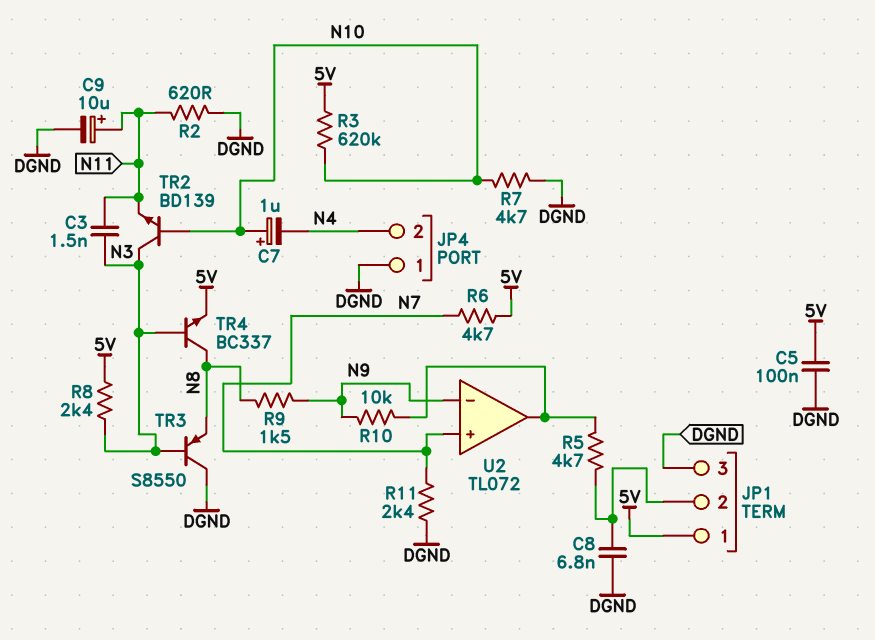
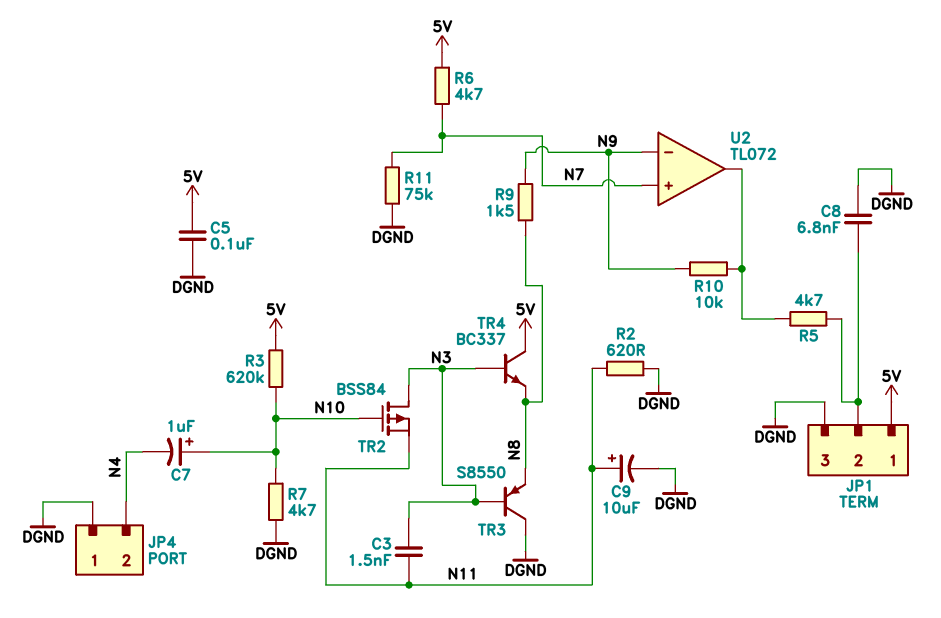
R8: 2.4k (5V, N3) -> none
R11: 2.4k (DGND, N7) -> 75k (DGND, N7)
TR2: NPN BD139 (B N10, C N3, E N11) -> PMOS BSS84 (G N10, D N3, S N11)
TR4: NPN BC337 (B N3, C N8, E 5V) -> NPN BC337 (B N3, C 5V, E N8)

